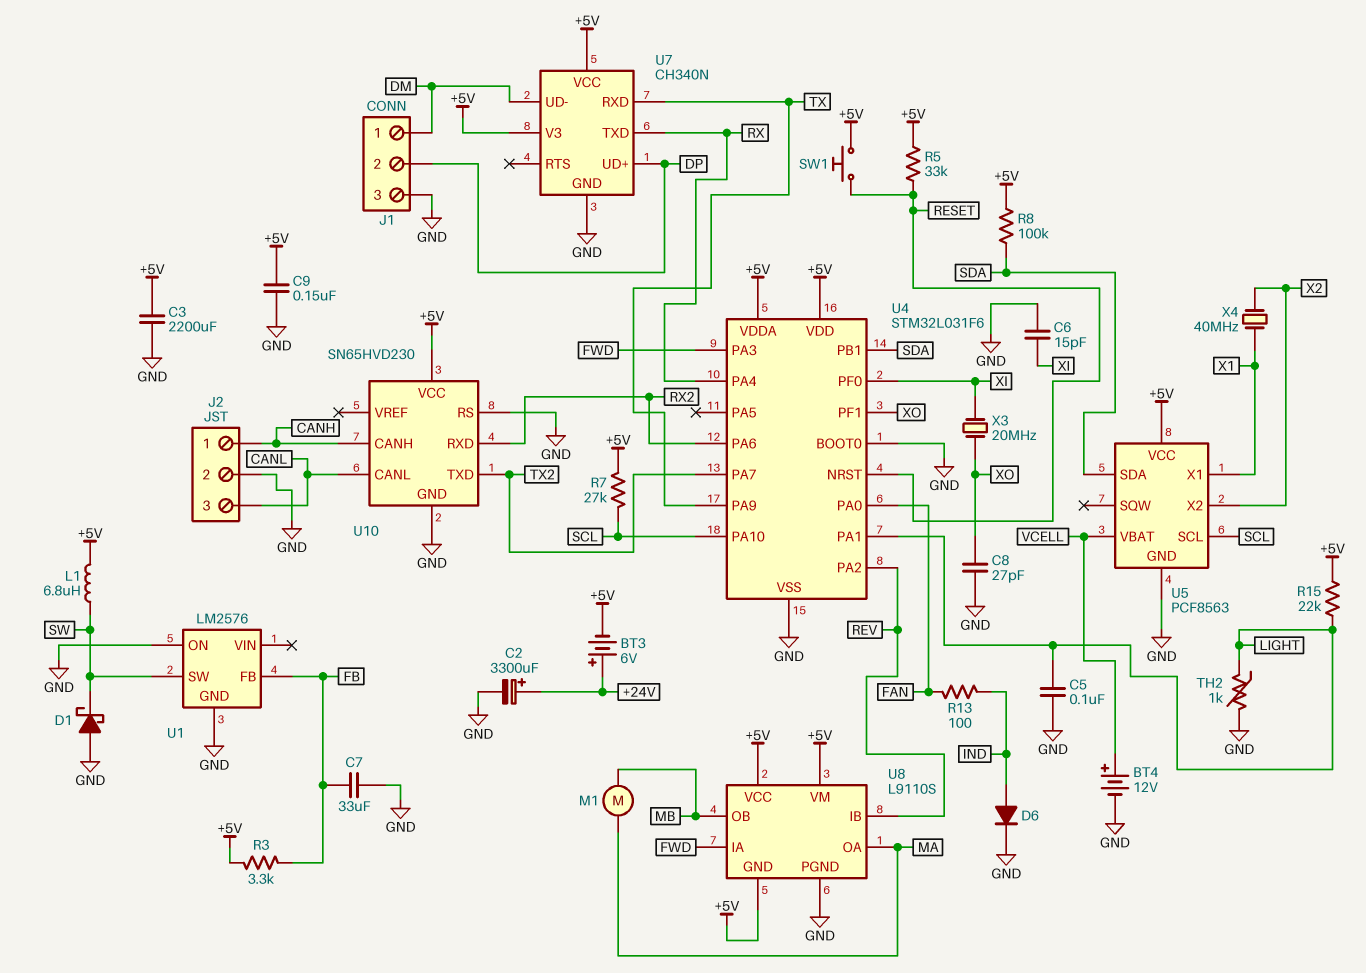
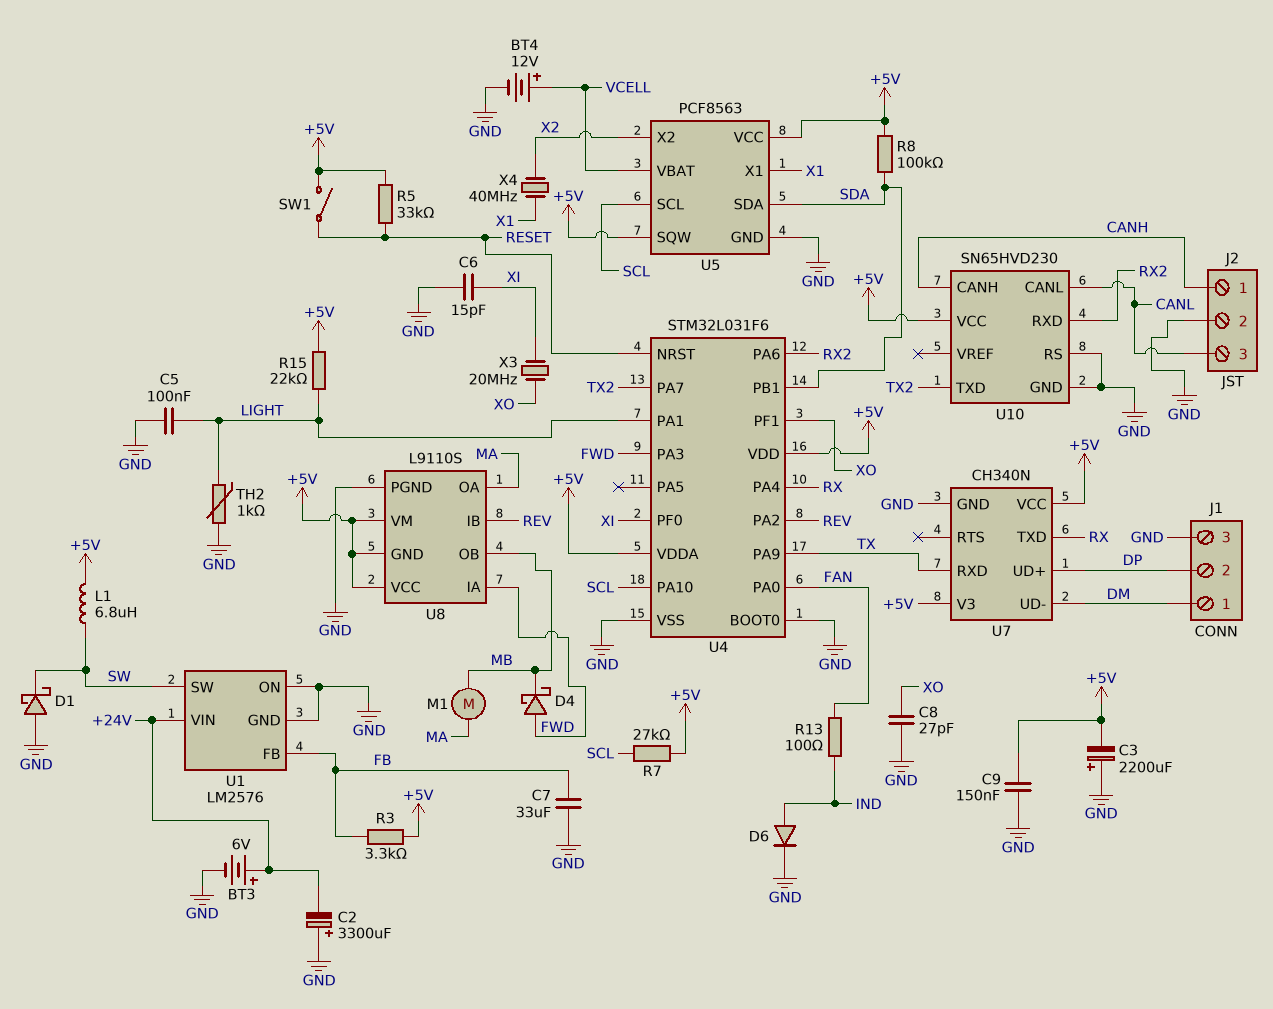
BT3: 6V (plus +24V, minus +5V) -> 6V (plus +24V, minus GND)
C2: 3300uF (plus +24V, minus GND) -> 3300uF (plus GND, minus +24V)
C3: 2200uF (+5V, GND) -> 2200uF (plus GND, minus +5V)
D4: none -> schottky (A FWD, K MB)
SW1: button (+5V, RESET) -> switch (+5V, RESET)
U1 pin VIN: none -> +24V
U5 pin SQW: none -> +5V

